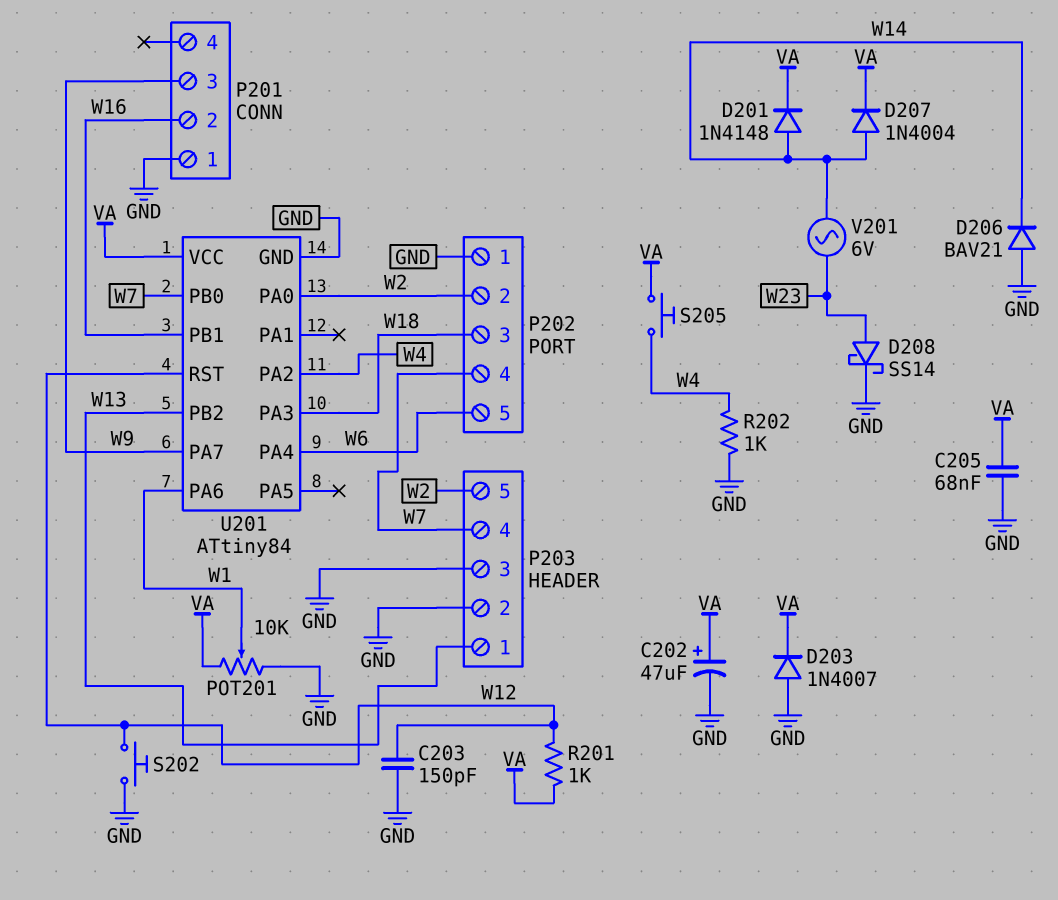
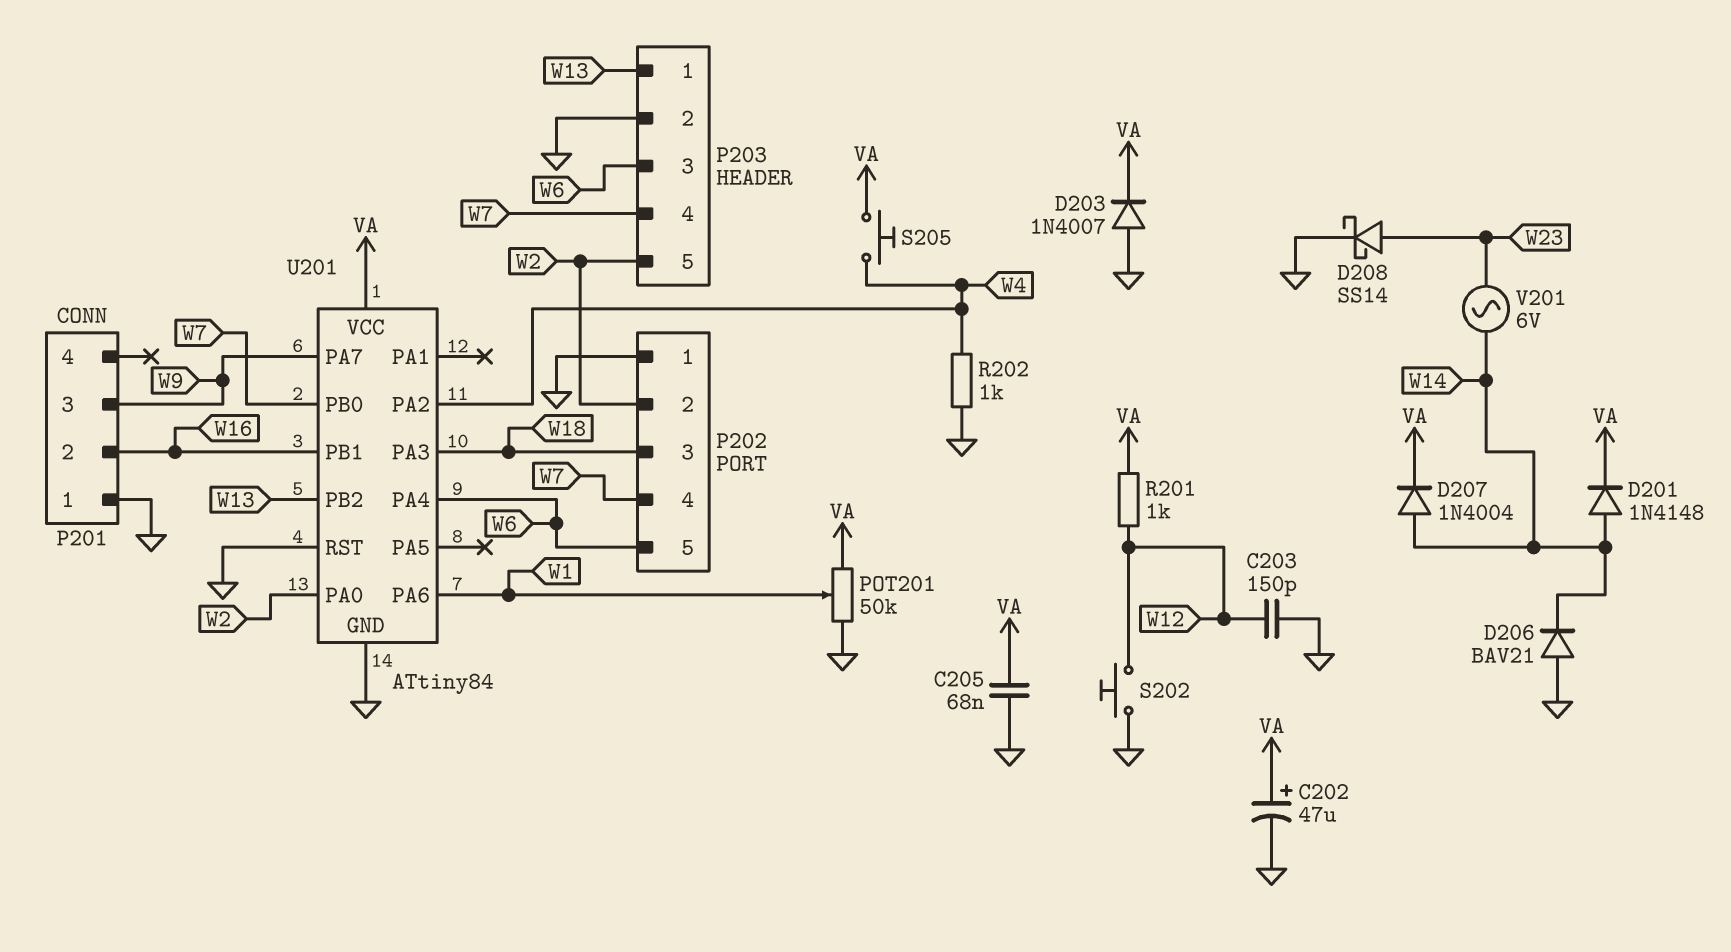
P203 pin 3: GND -> W6
POT201: 10k (GND, VA, wiper W1) -> 50k (GND, VA, wiper W1)
U201 pin RST: W12 -> GND

